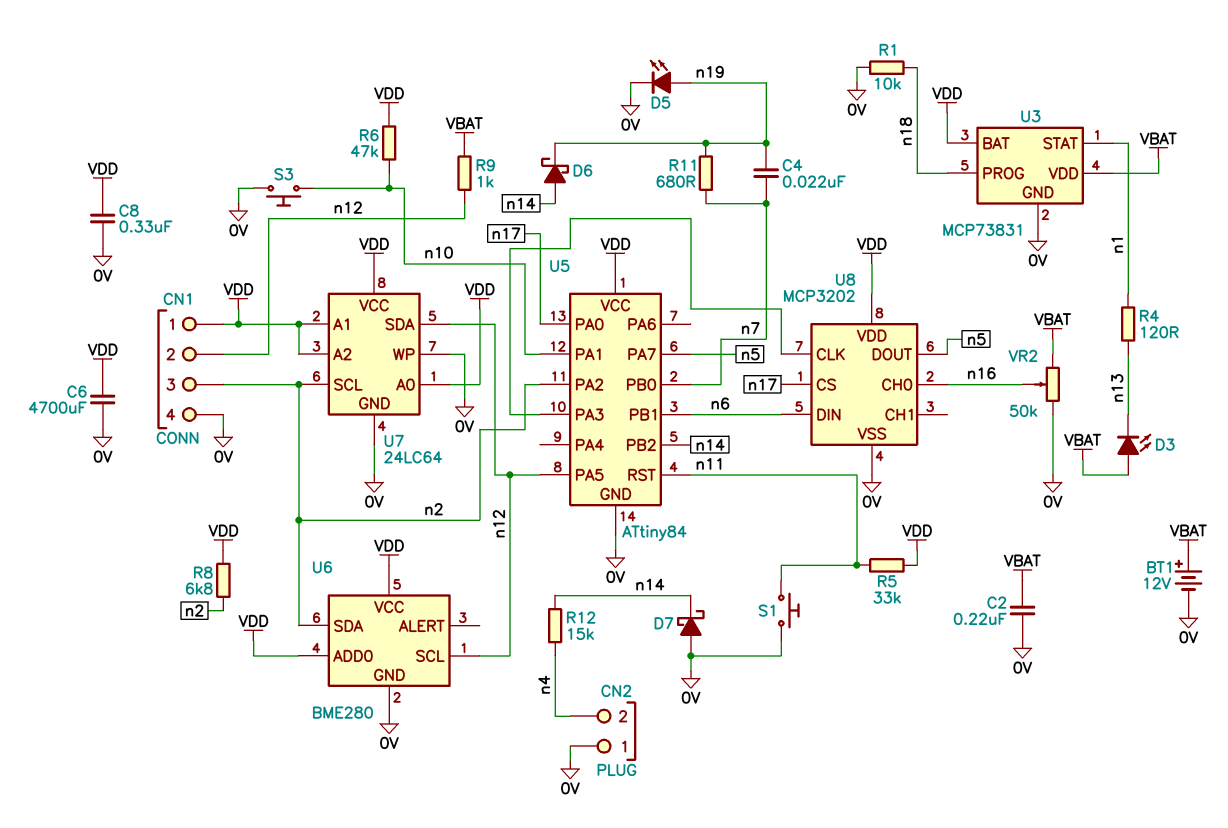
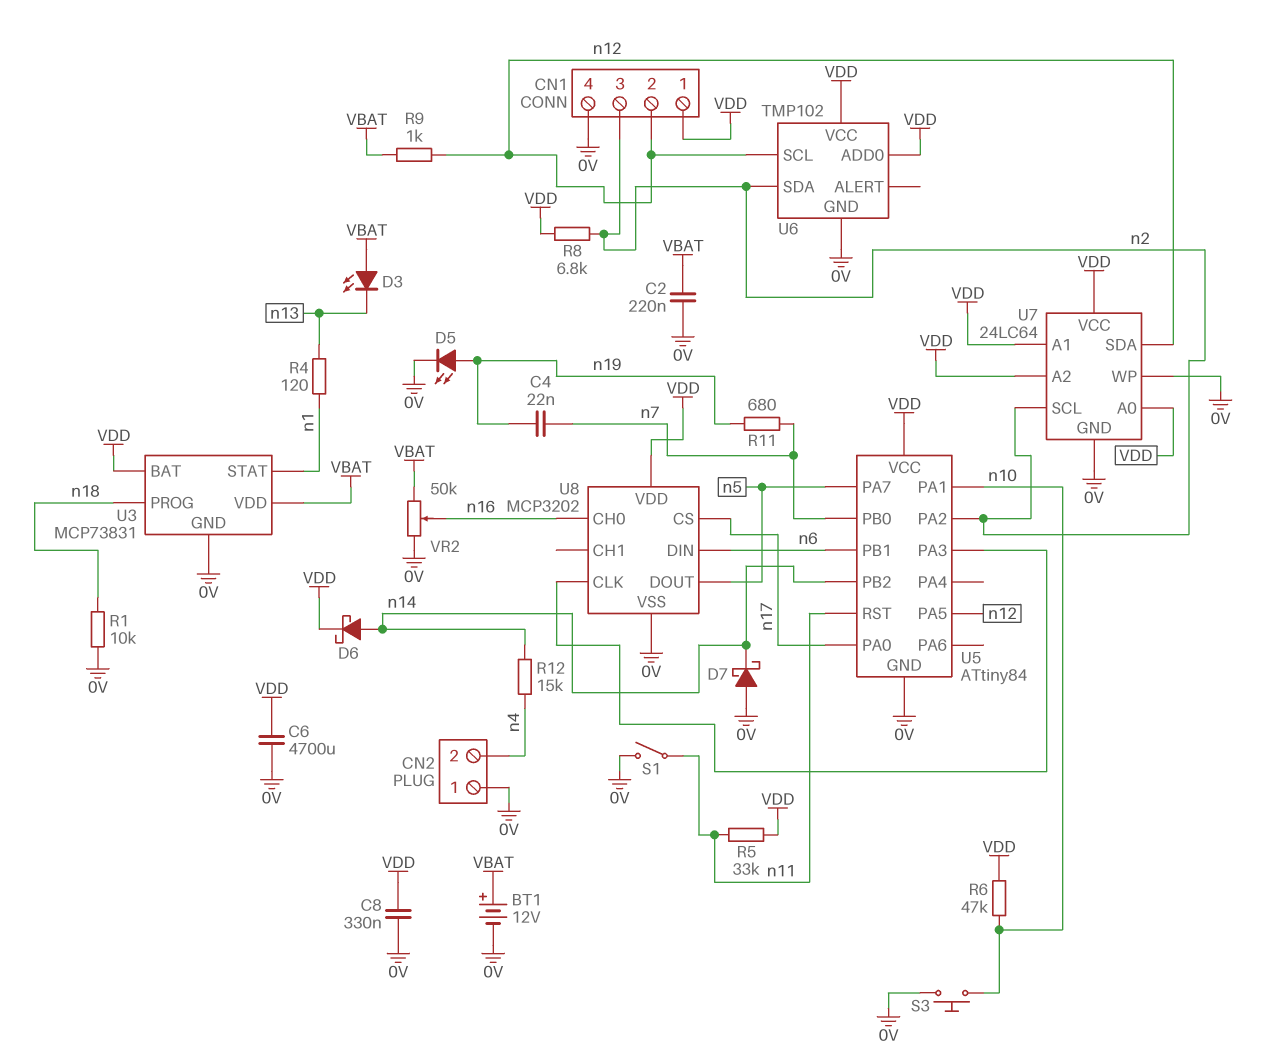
D6: schottky (A n14, K n19) -> schottky (A n14, K VDD)
S1: button (0V, n11) -> switch (0V, n11)
U6: BME280 -> TMP102

